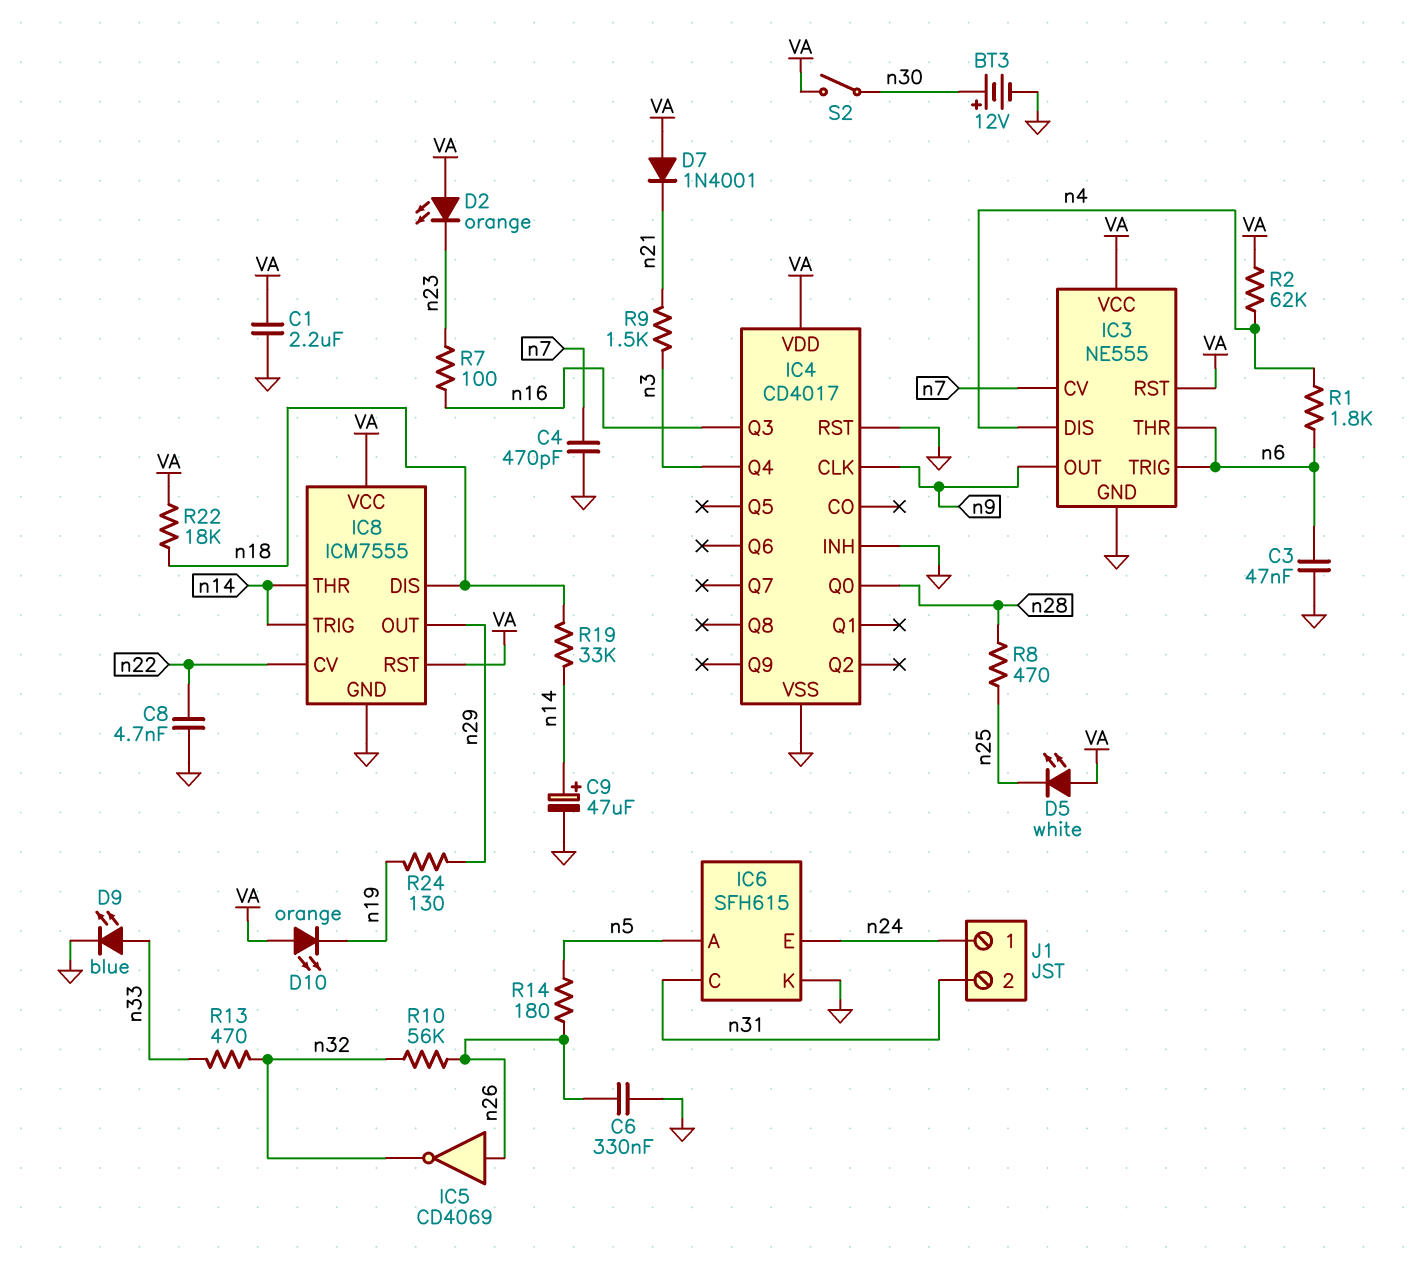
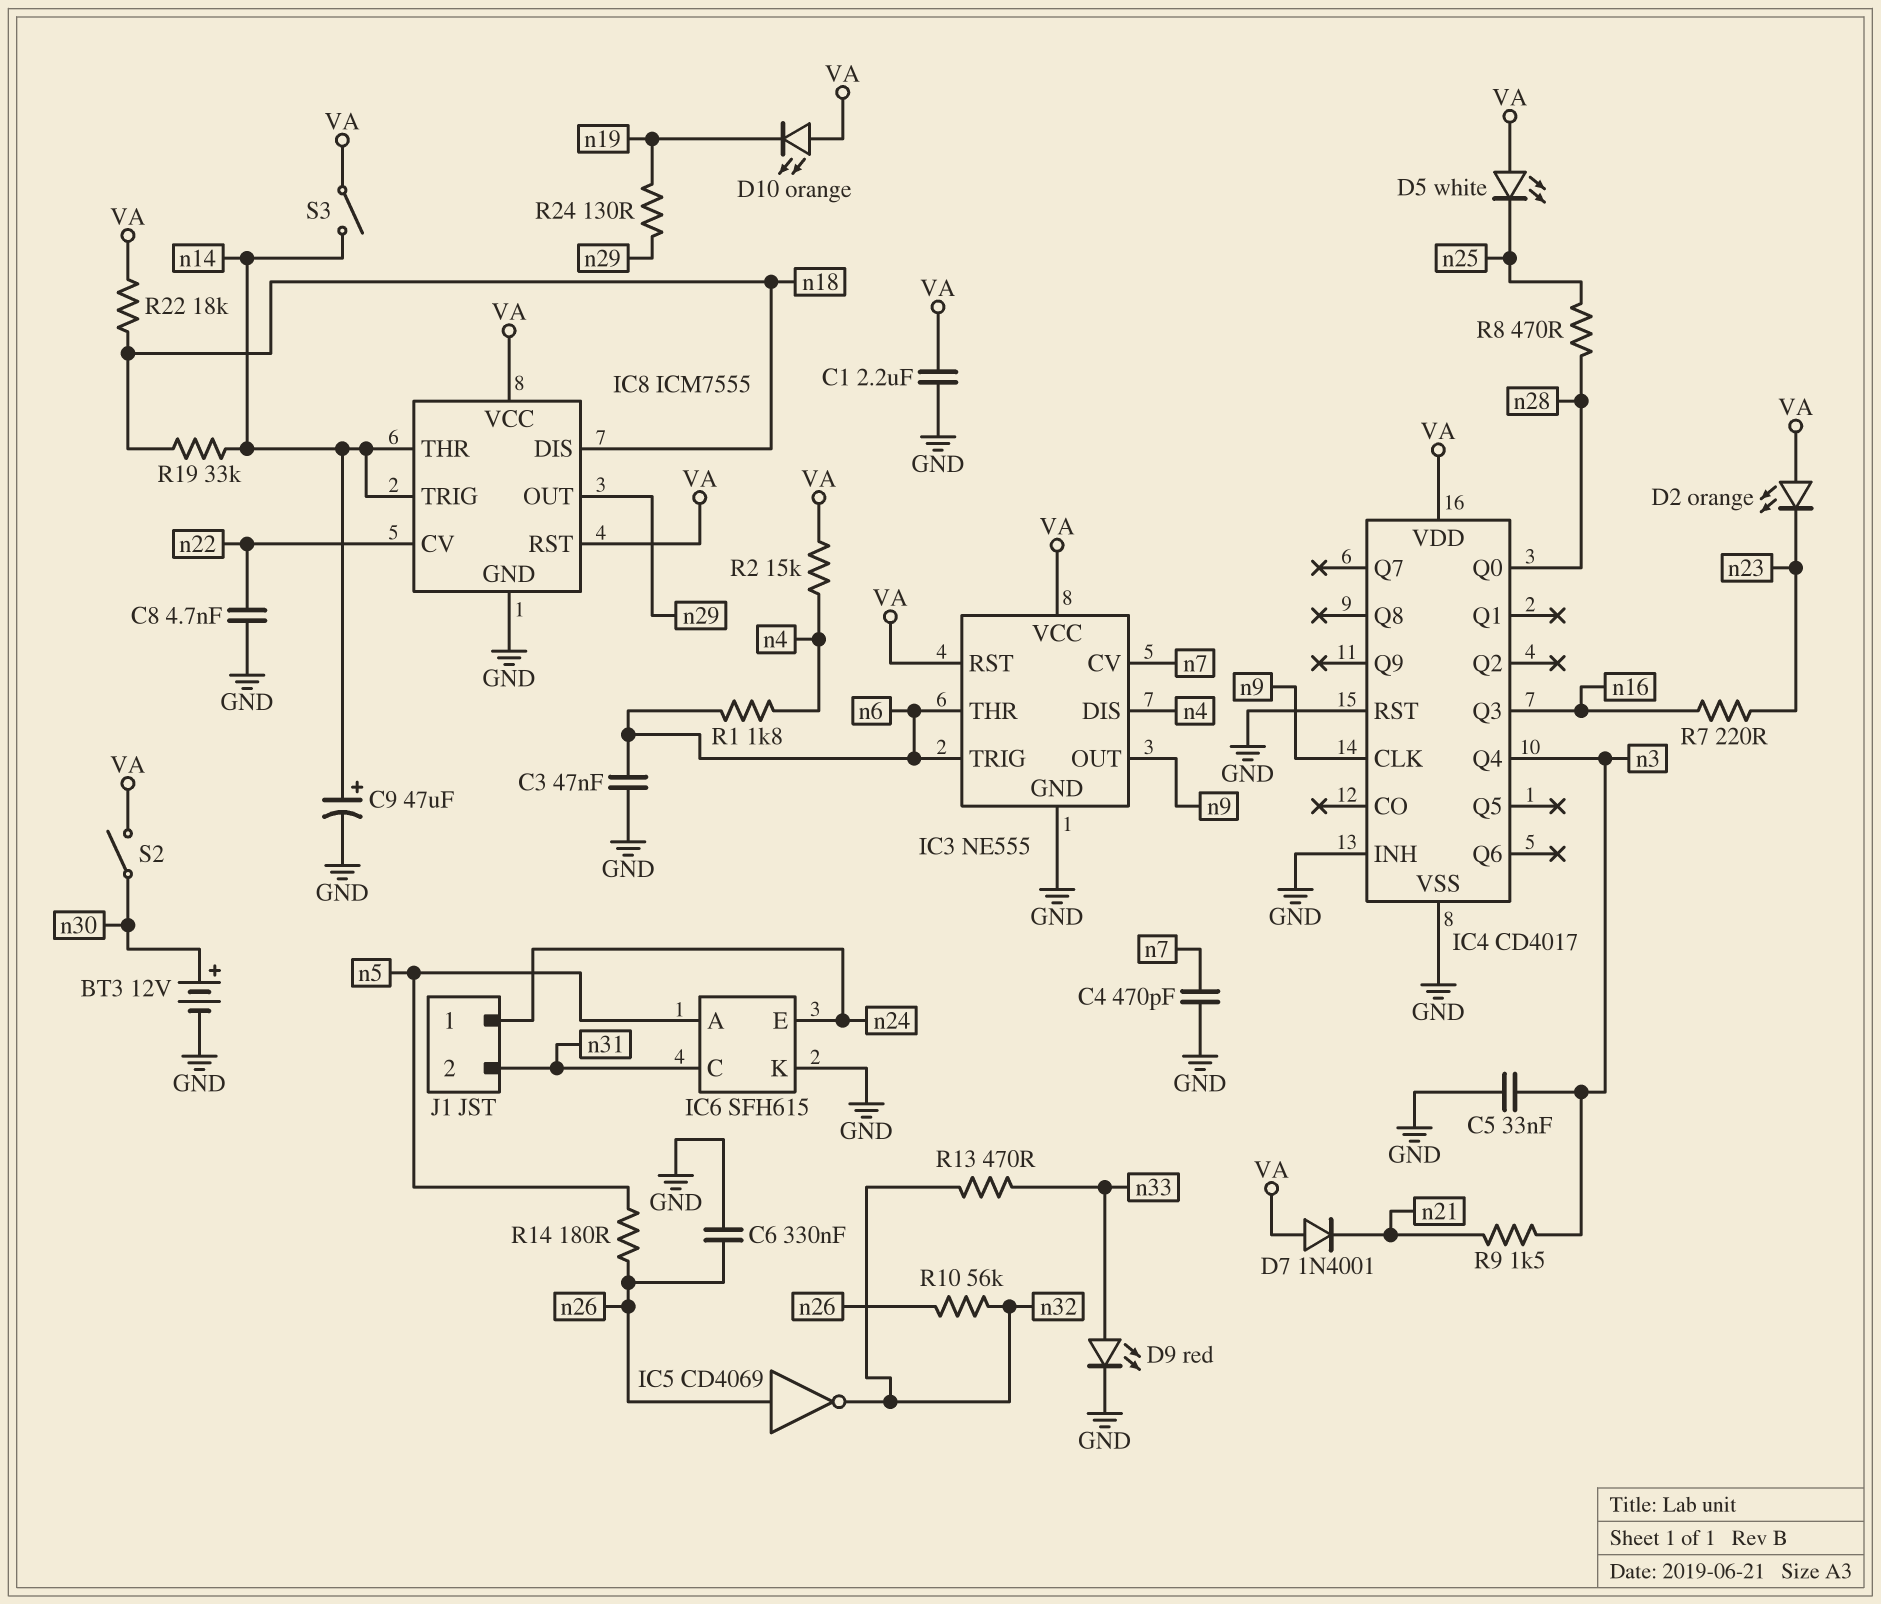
C5: none -> 33nF (GND, n3)
D9: LED blue (A n33, K GND) -> LED red (A n33, K GND)
R2: 62k (VA, n4) -> 15k (VA, n4)
R7: 100 (n16, n23) -> 220 (n16, n23)
S3: none -> switch (VA, n14)

